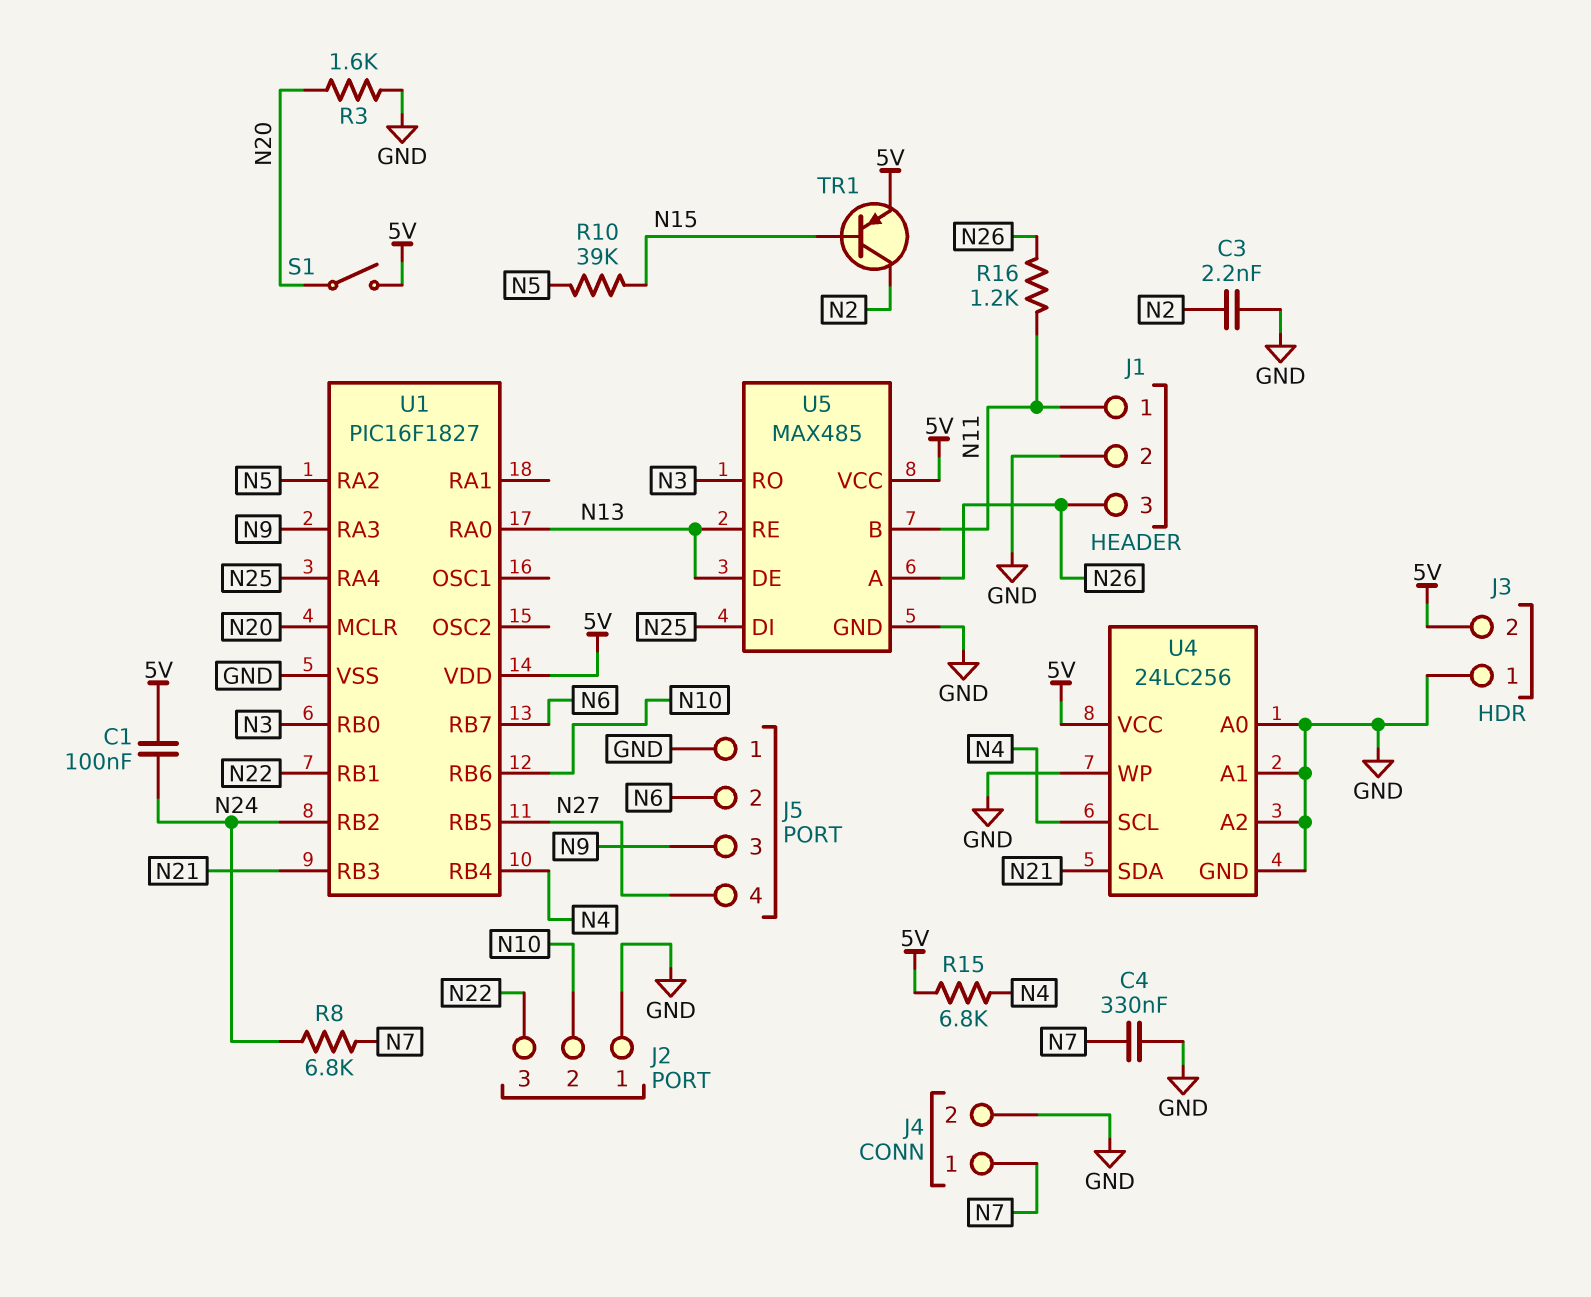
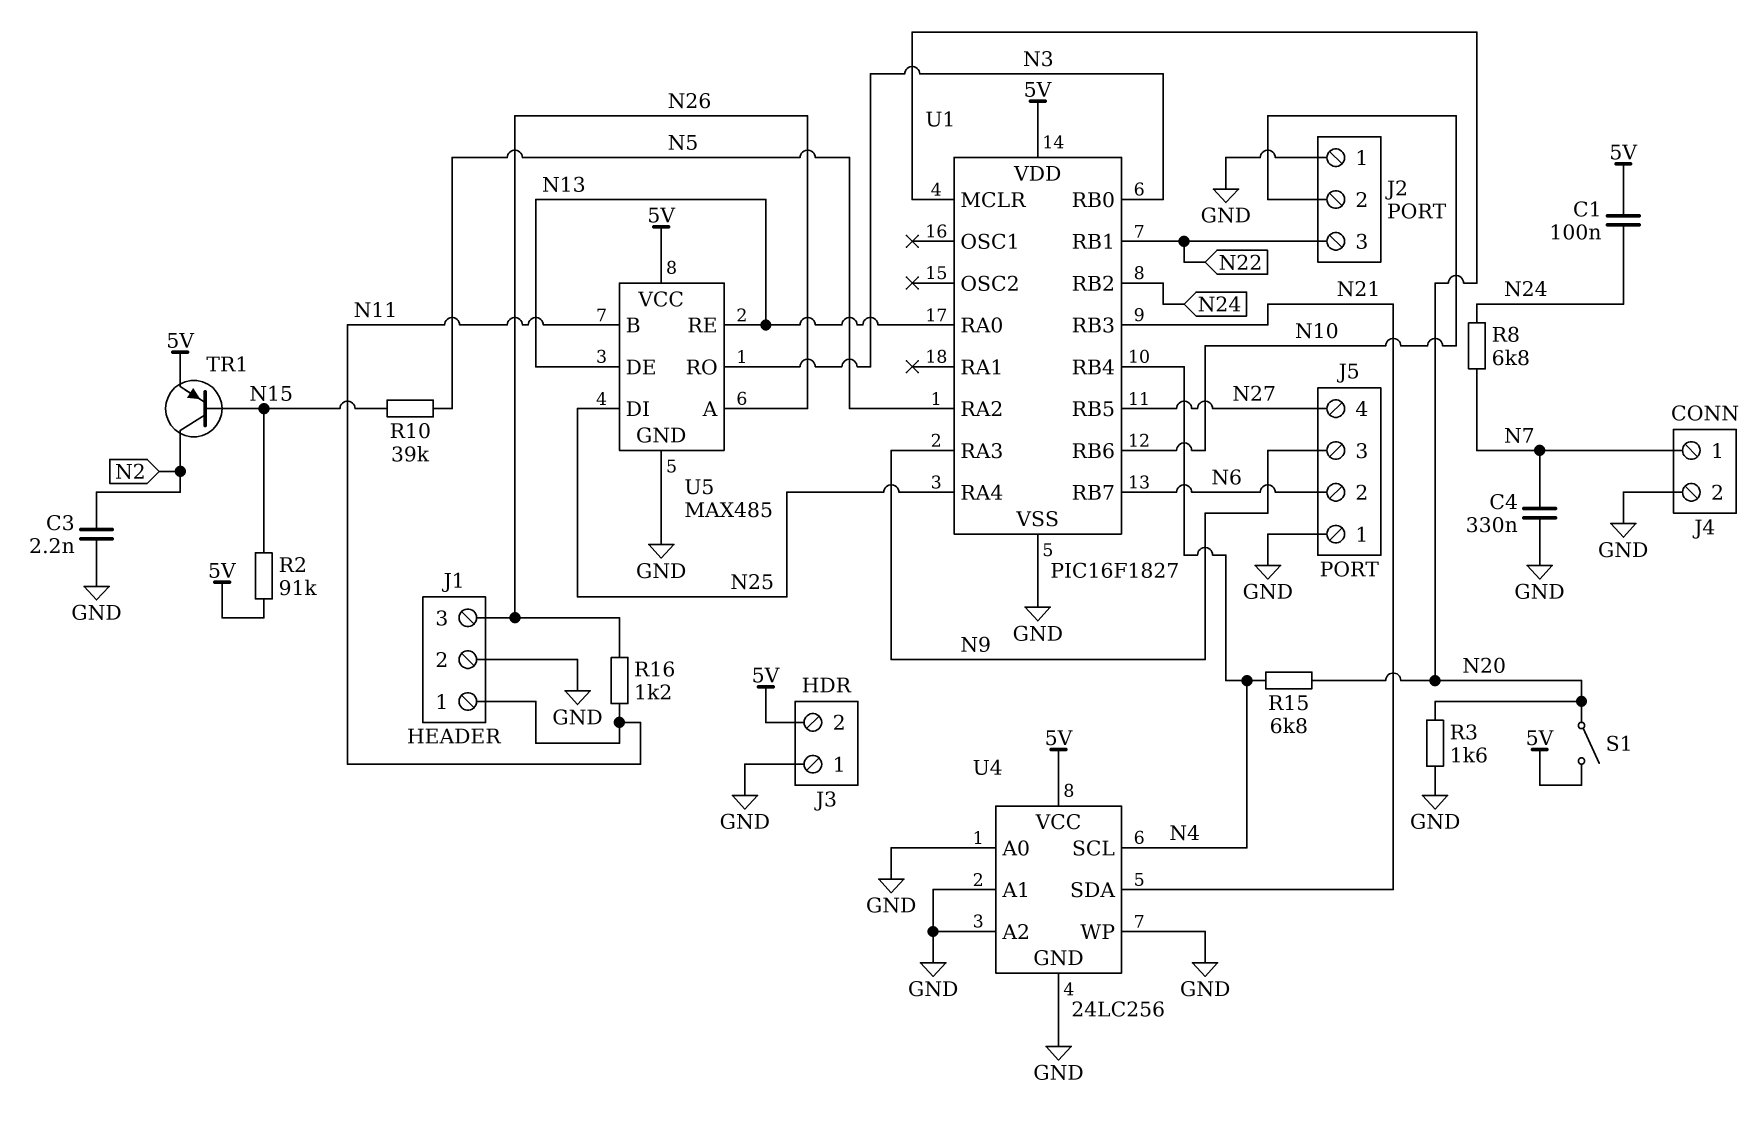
R2: none -> 91k (5V, N15)
R15: 6.8k (5V, N4) -> 6.8k (N4, N20)

